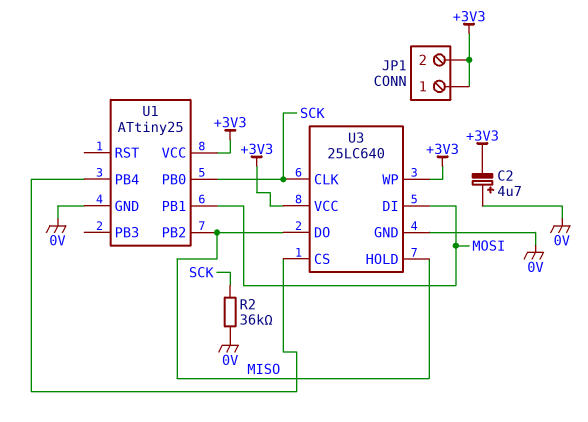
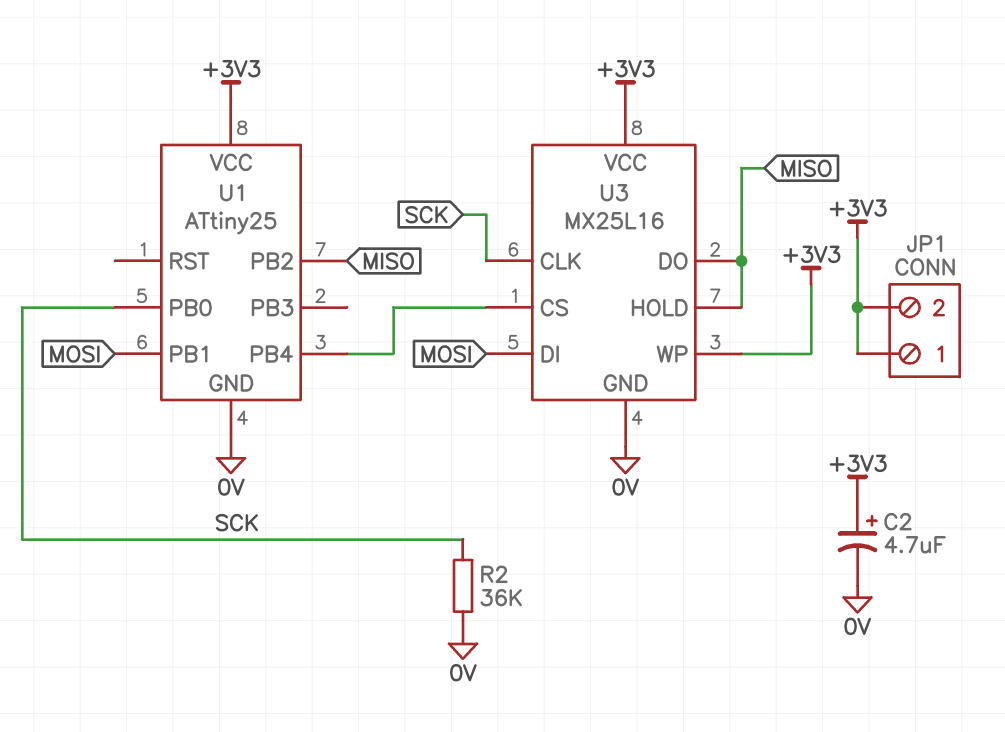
C2: 4.7uF (plus 0V, minus +3V3) -> 4.7uF (plus +3V3, minus 0V)
U3: 25LC640 -> MX25L16

